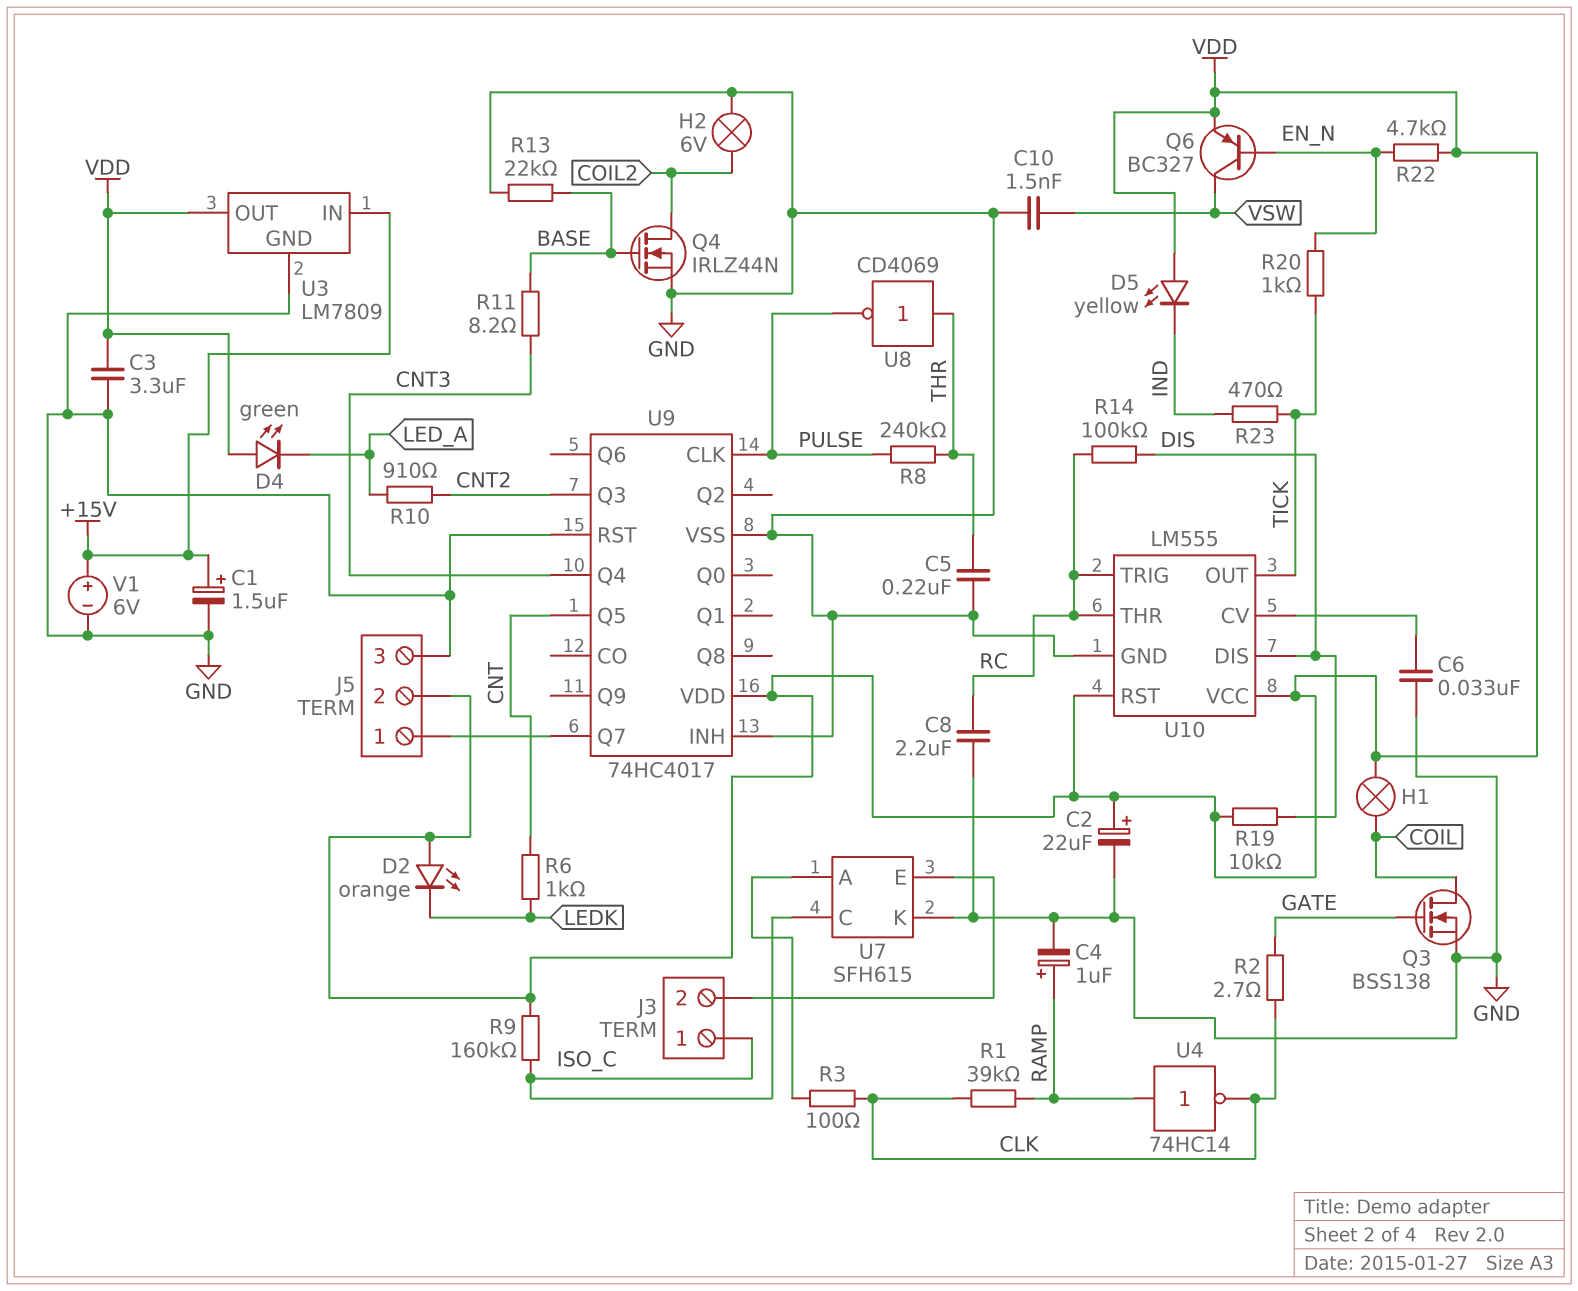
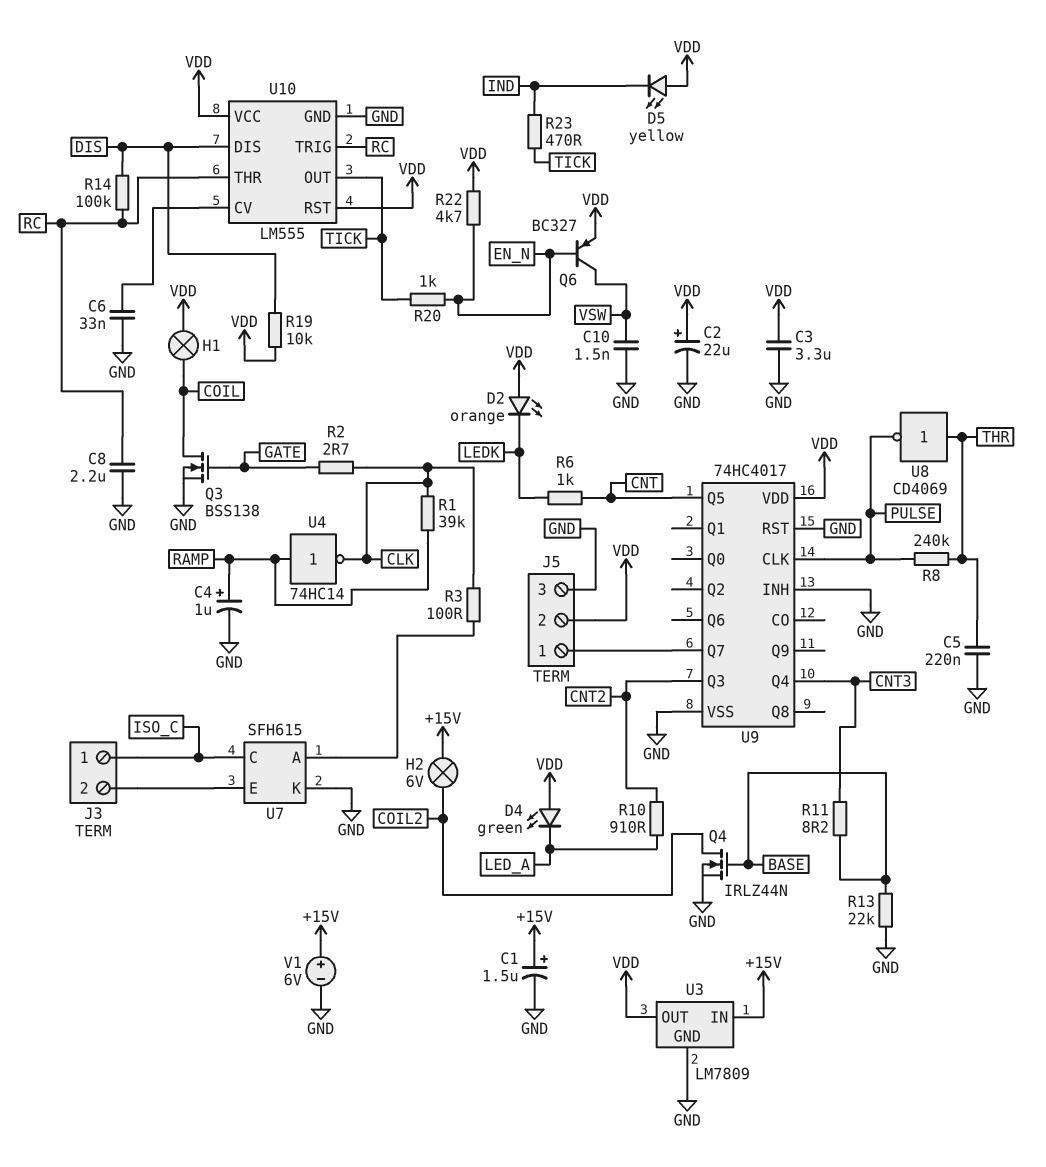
H2: lamp 6V (COIL2, GND) -> lamp 6V (+15V, COIL2)
R9: 160k (ISO_C, VDD) -> none

